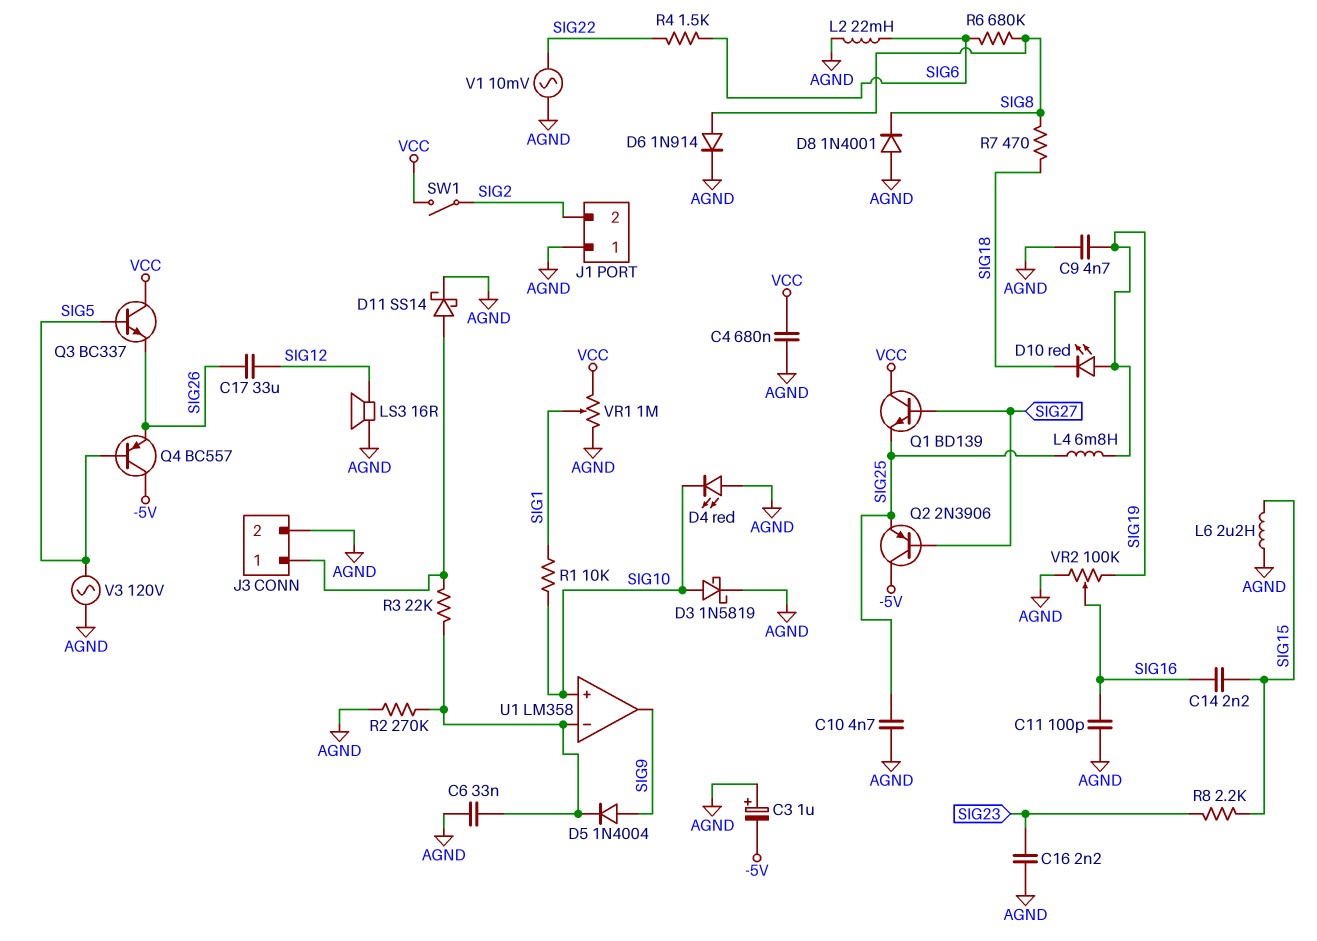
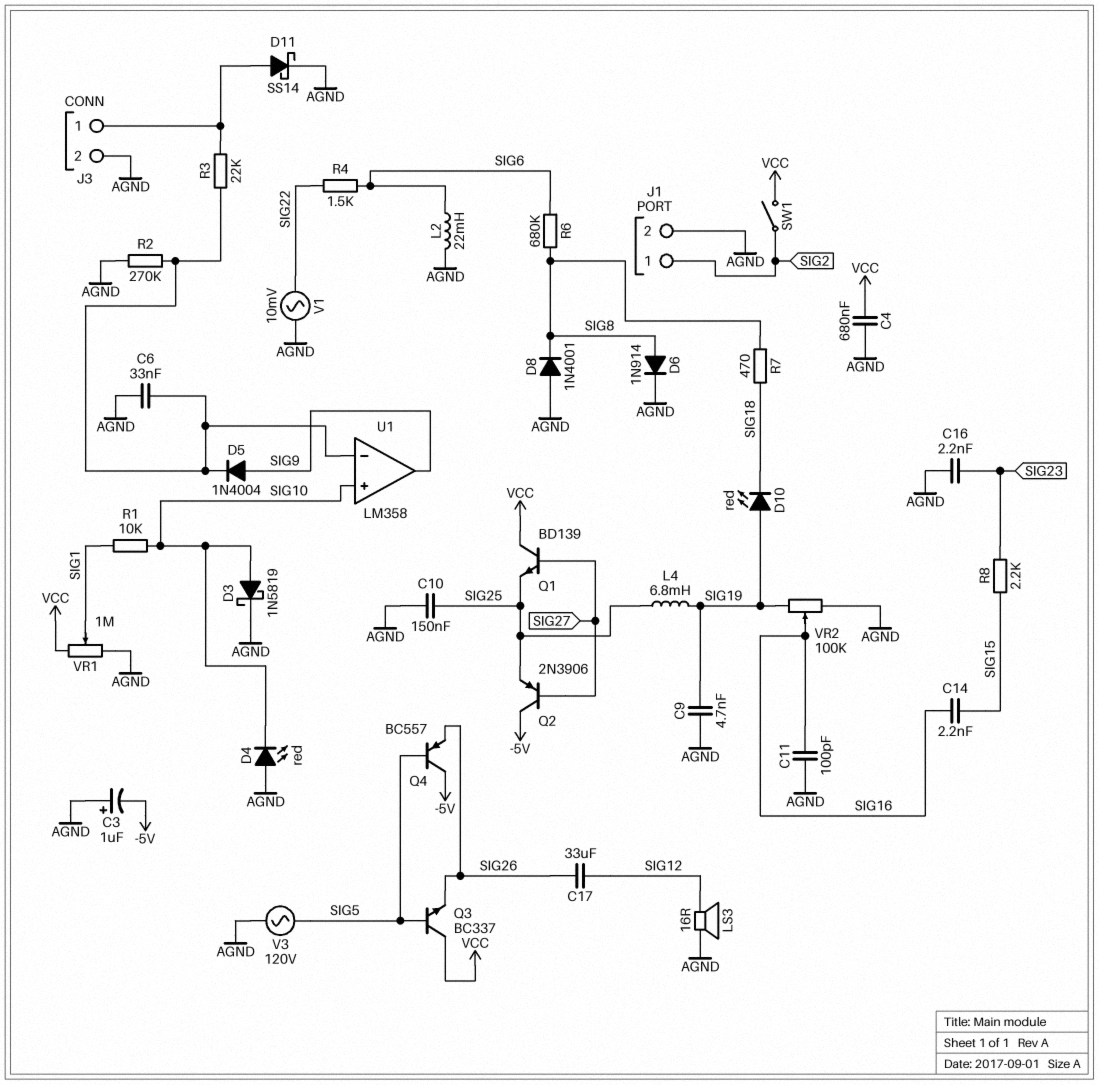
C10: 4.7nF (AGND, SIG25) -> 150nF (AGND, SIG25)
J1 pin 1: AGND -> SIG2
J1 pin 2: SIG2 -> AGND
L6: 2.2uH (AGND, SIG15) -> none

